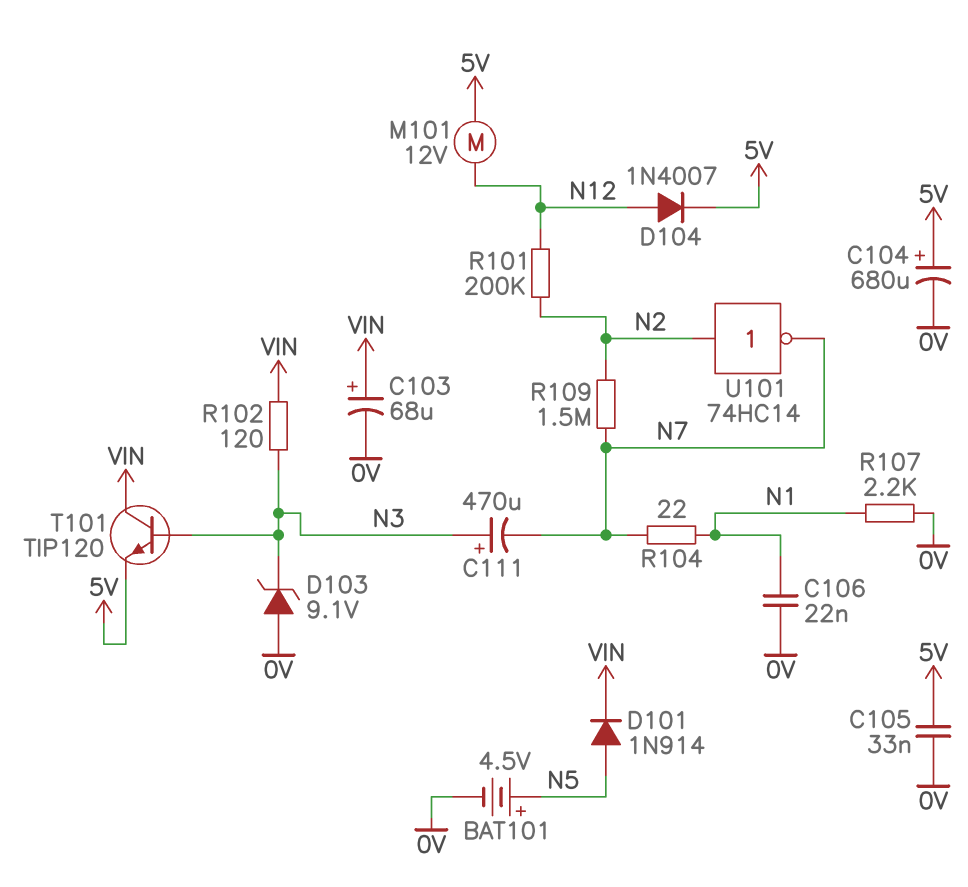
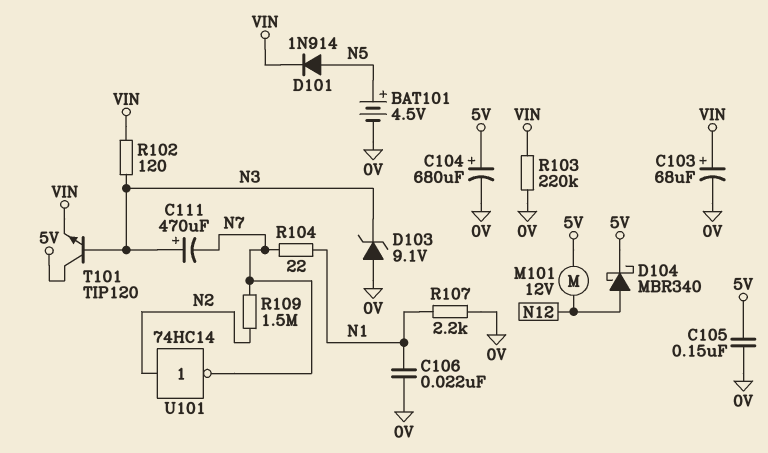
C105: 33nF (0V, 5V) -> 150nF (0V, 5V)
D104: diode 1N4007 (A N12, K 5V) -> schottky MBR340 (A N12, K 5V)
R101: 200k (N2, N12) -> none
R103: none -> 220k (0V, VIN)
T101: NPN TIP120 (B N3, C VIN, E 5V) -> NPN TIP120 (B N3, C 5V, E VIN)

